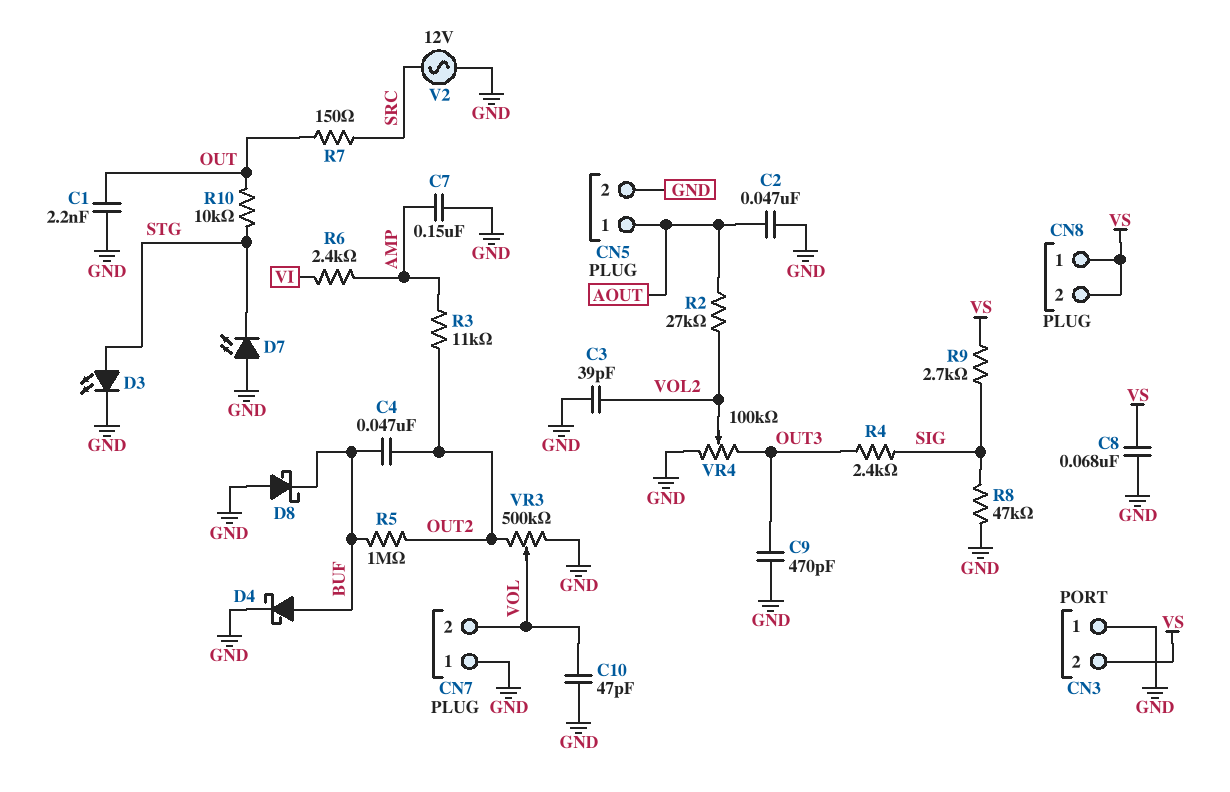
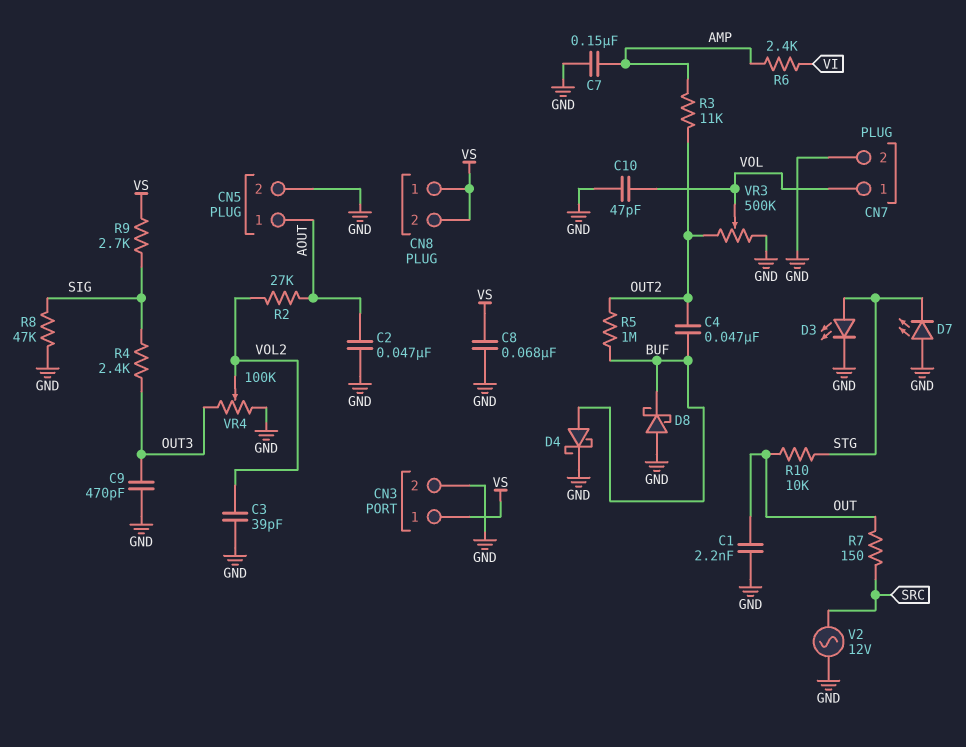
CN3 pin 1: GND -> VS
CN3 pin 2: VS -> GND
CN7 pin 1: GND -> VOL
CN7 pin 2: VOL -> GND

